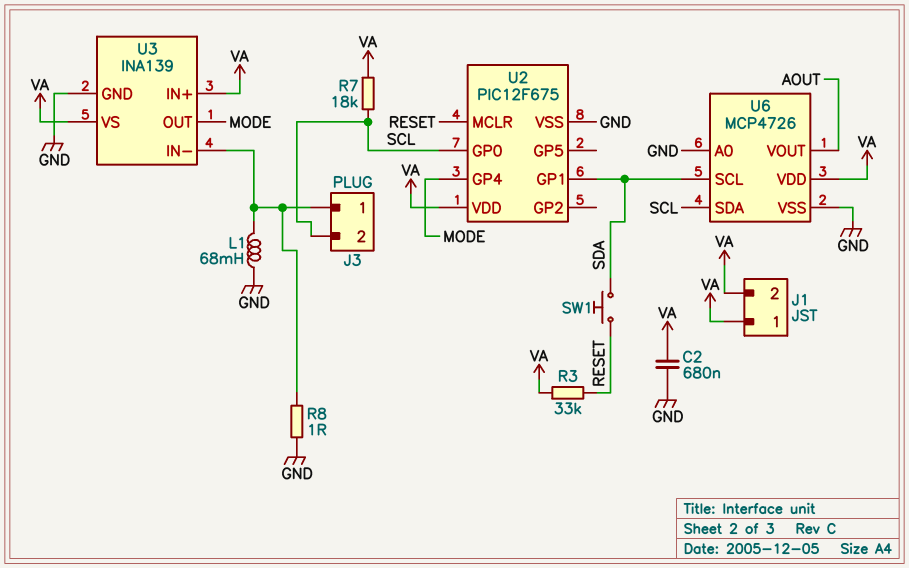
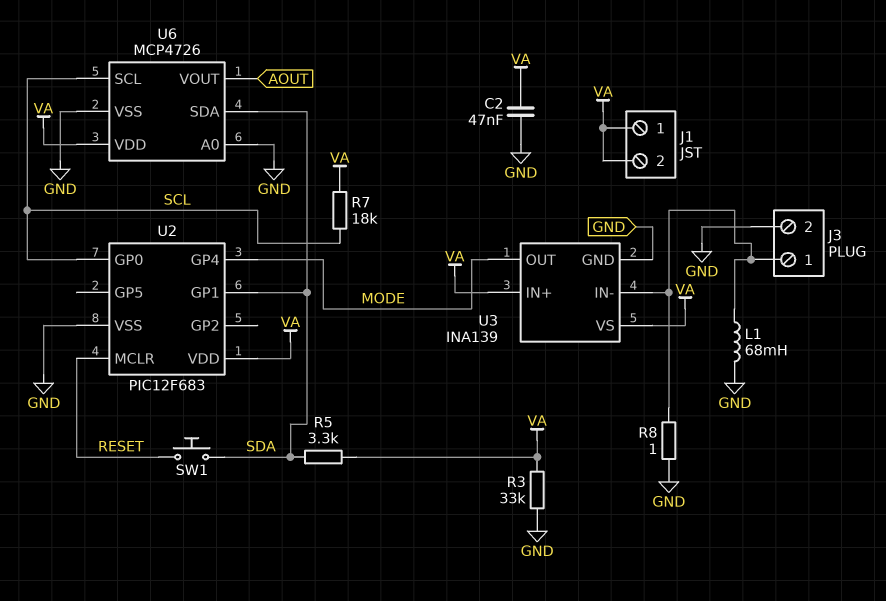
C2: 680nF (GND, VA) -> 47nF (GND, VA)
J3 pin 2: SCL -> GND
R3: 33k (RESET, VA) -> 33k (GND, VA)
R5: none -> 3.3k (SDA, VA)
U2: PIC12F675 -> PIC12F683
U6 pin SCL: SDA -> SCL
U6 pin SDA: SCL -> SDA

